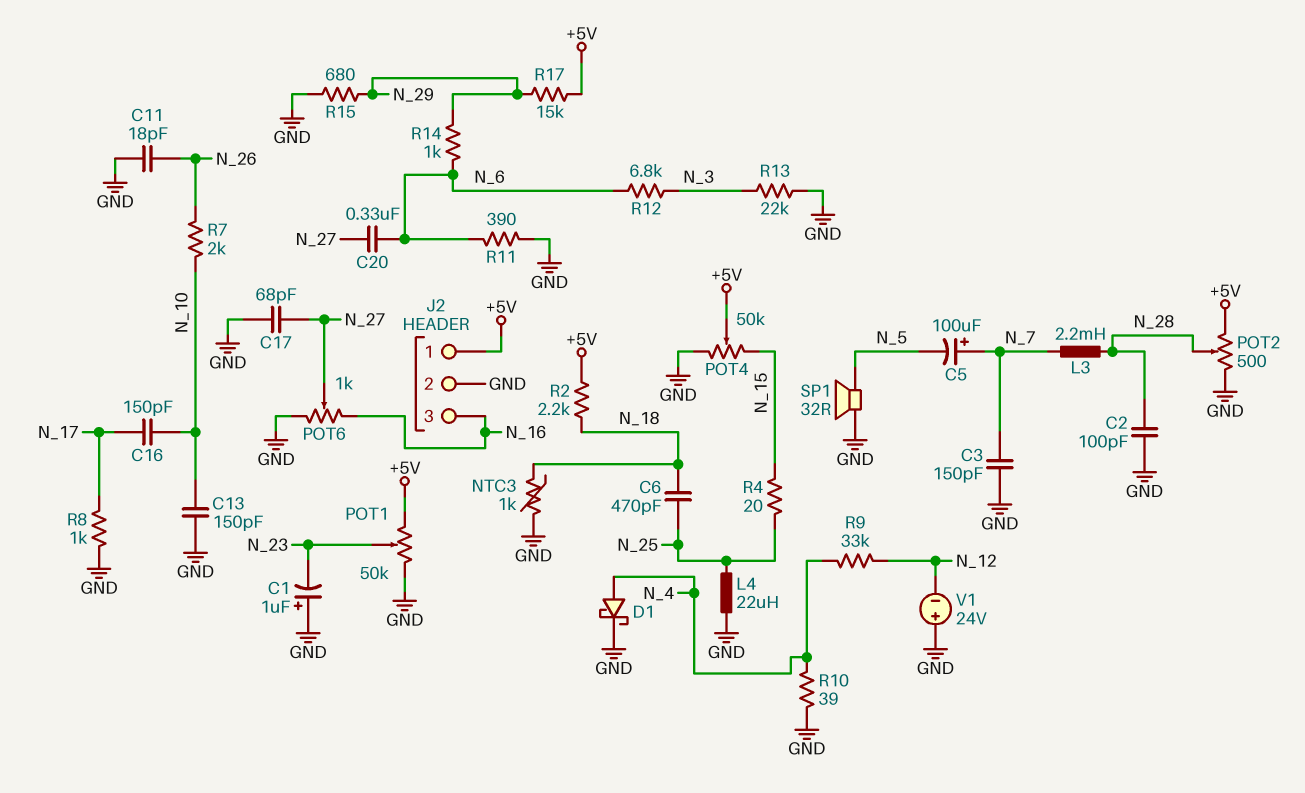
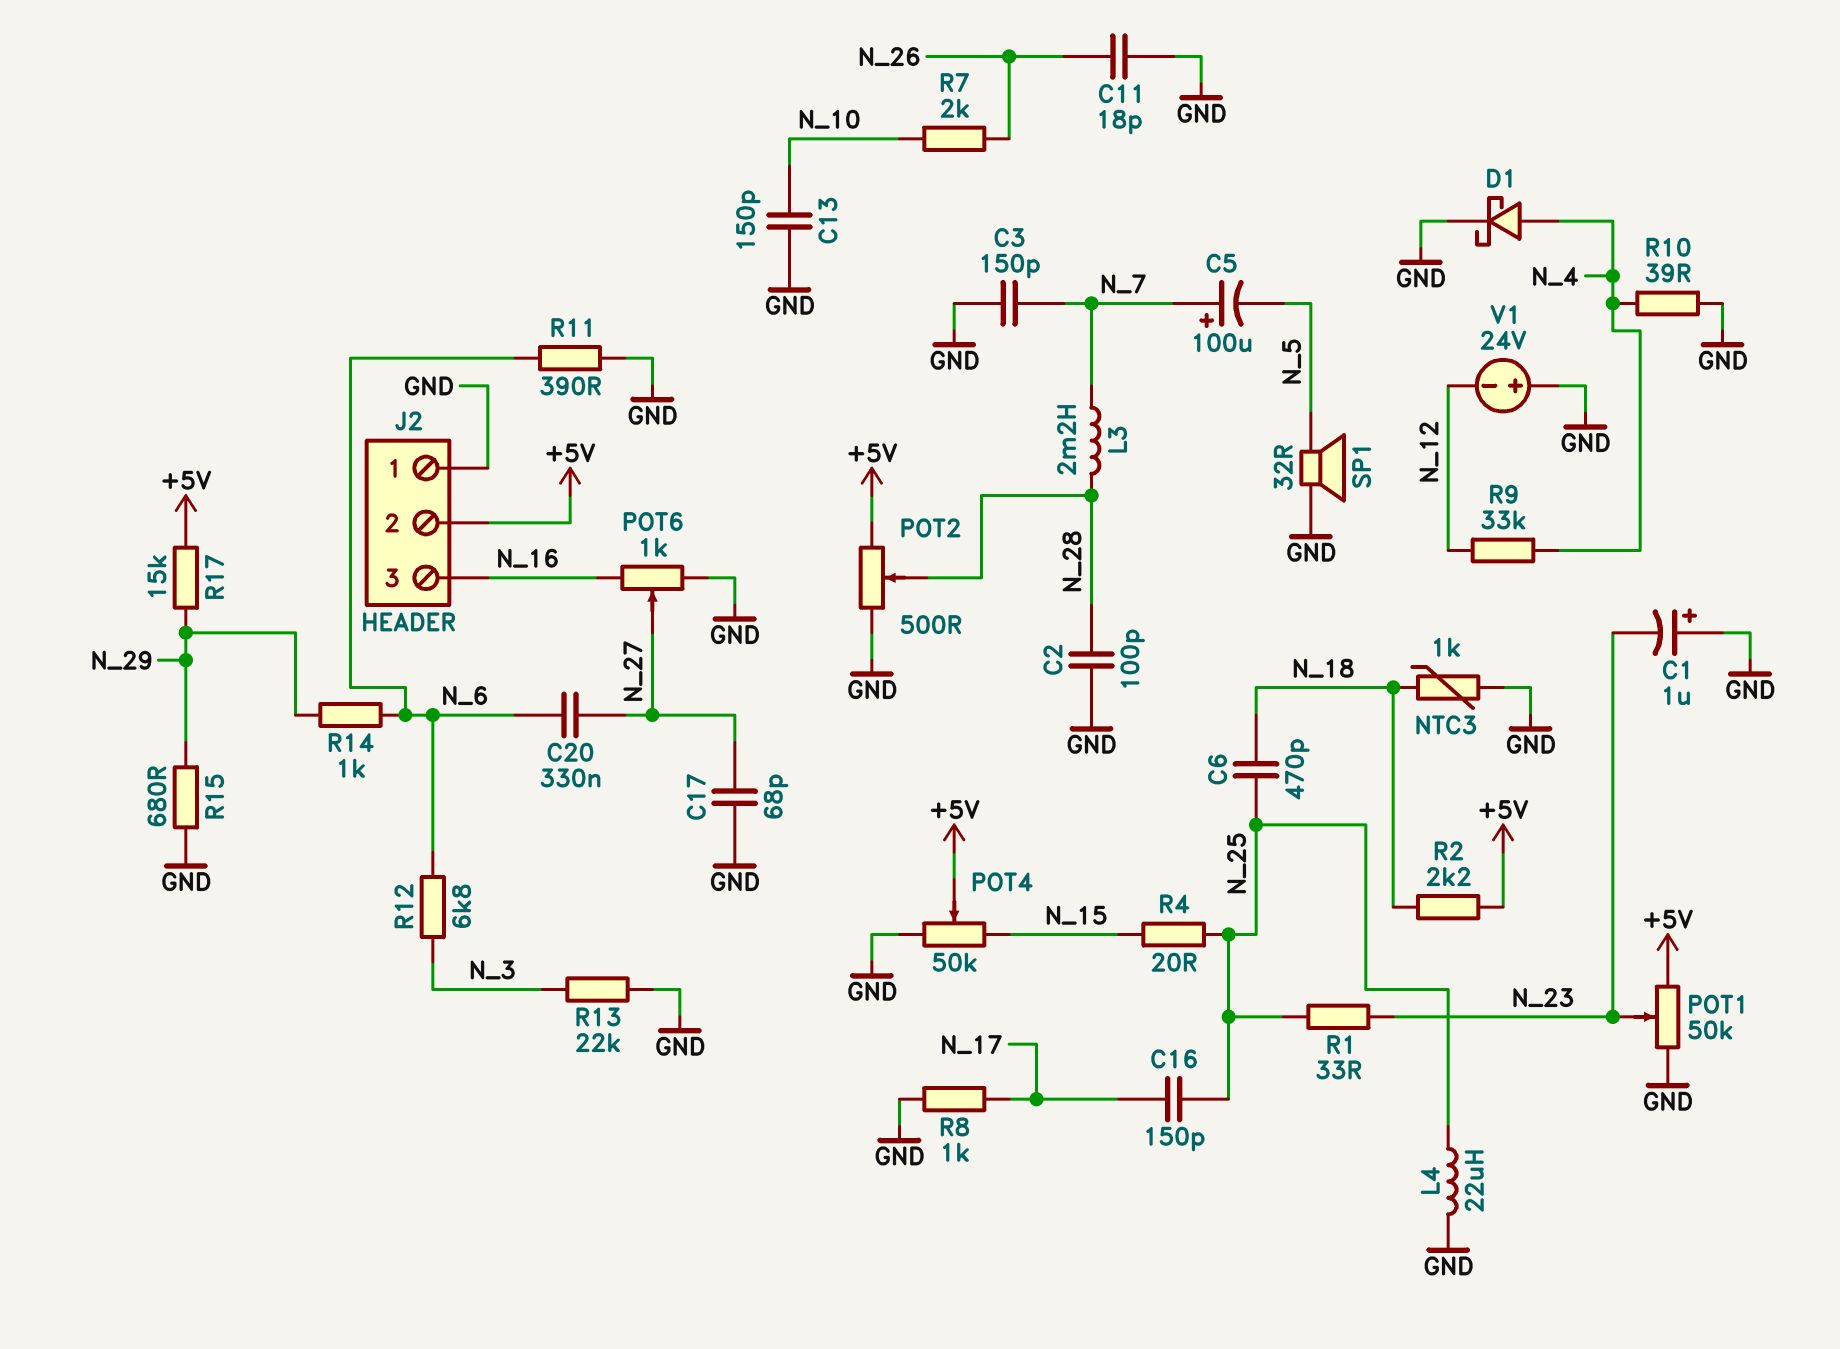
C16: 150pF (N_10, N_17) -> 150pF (N_17, N_25)
J2 pin 1: +5V -> GND
J2 pin 2: GND -> +5V
R1: none -> 33 (N_23, N_25)

